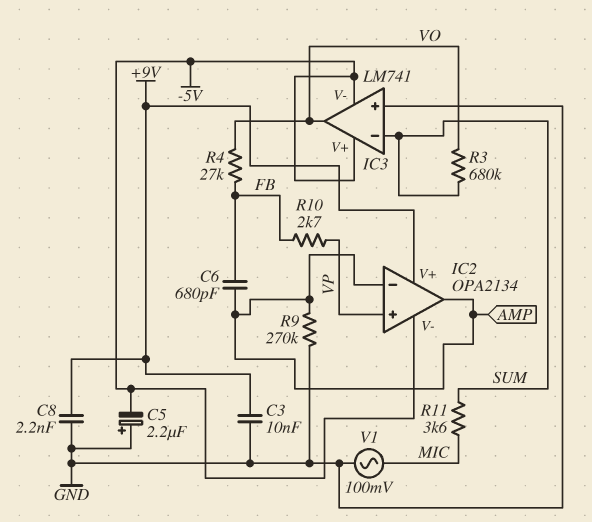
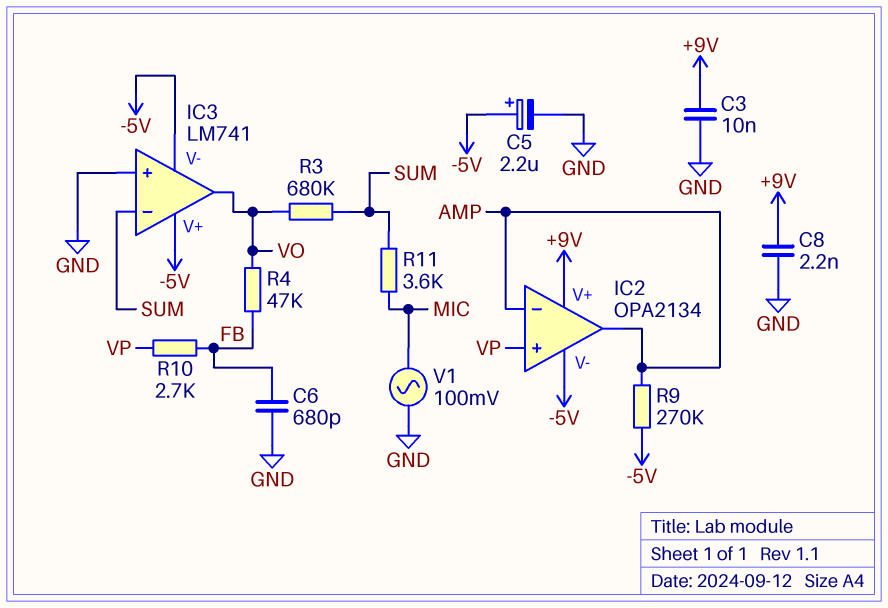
C5: 2.2uF (plus GND, minus -5V) -> 2.2uF (plus -5V, minus GND)
C6: 680pF (AMP, FB) -> 680pF (FB, GND)
R4: 27k (FB, VO) -> 47k (FB, VO)
R9: 270k (AMP, GND) -> 270k (-5V, AMP)

